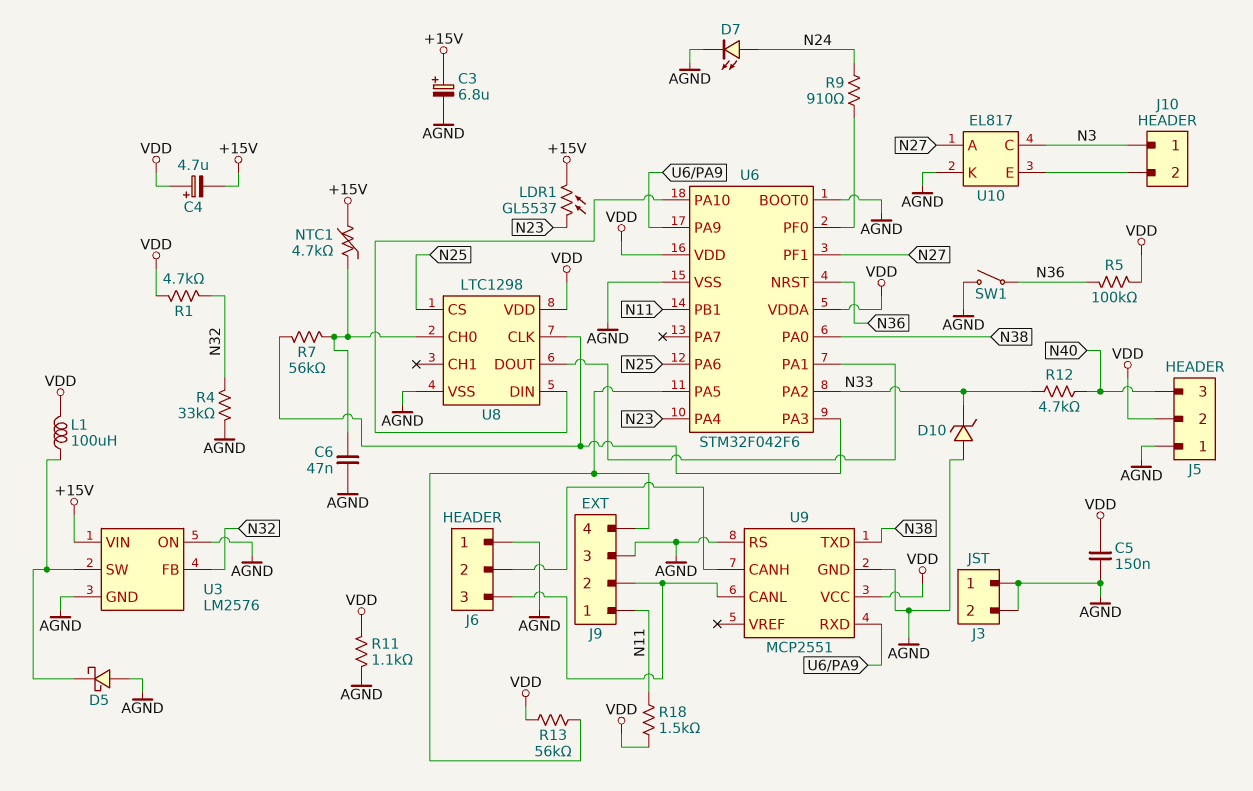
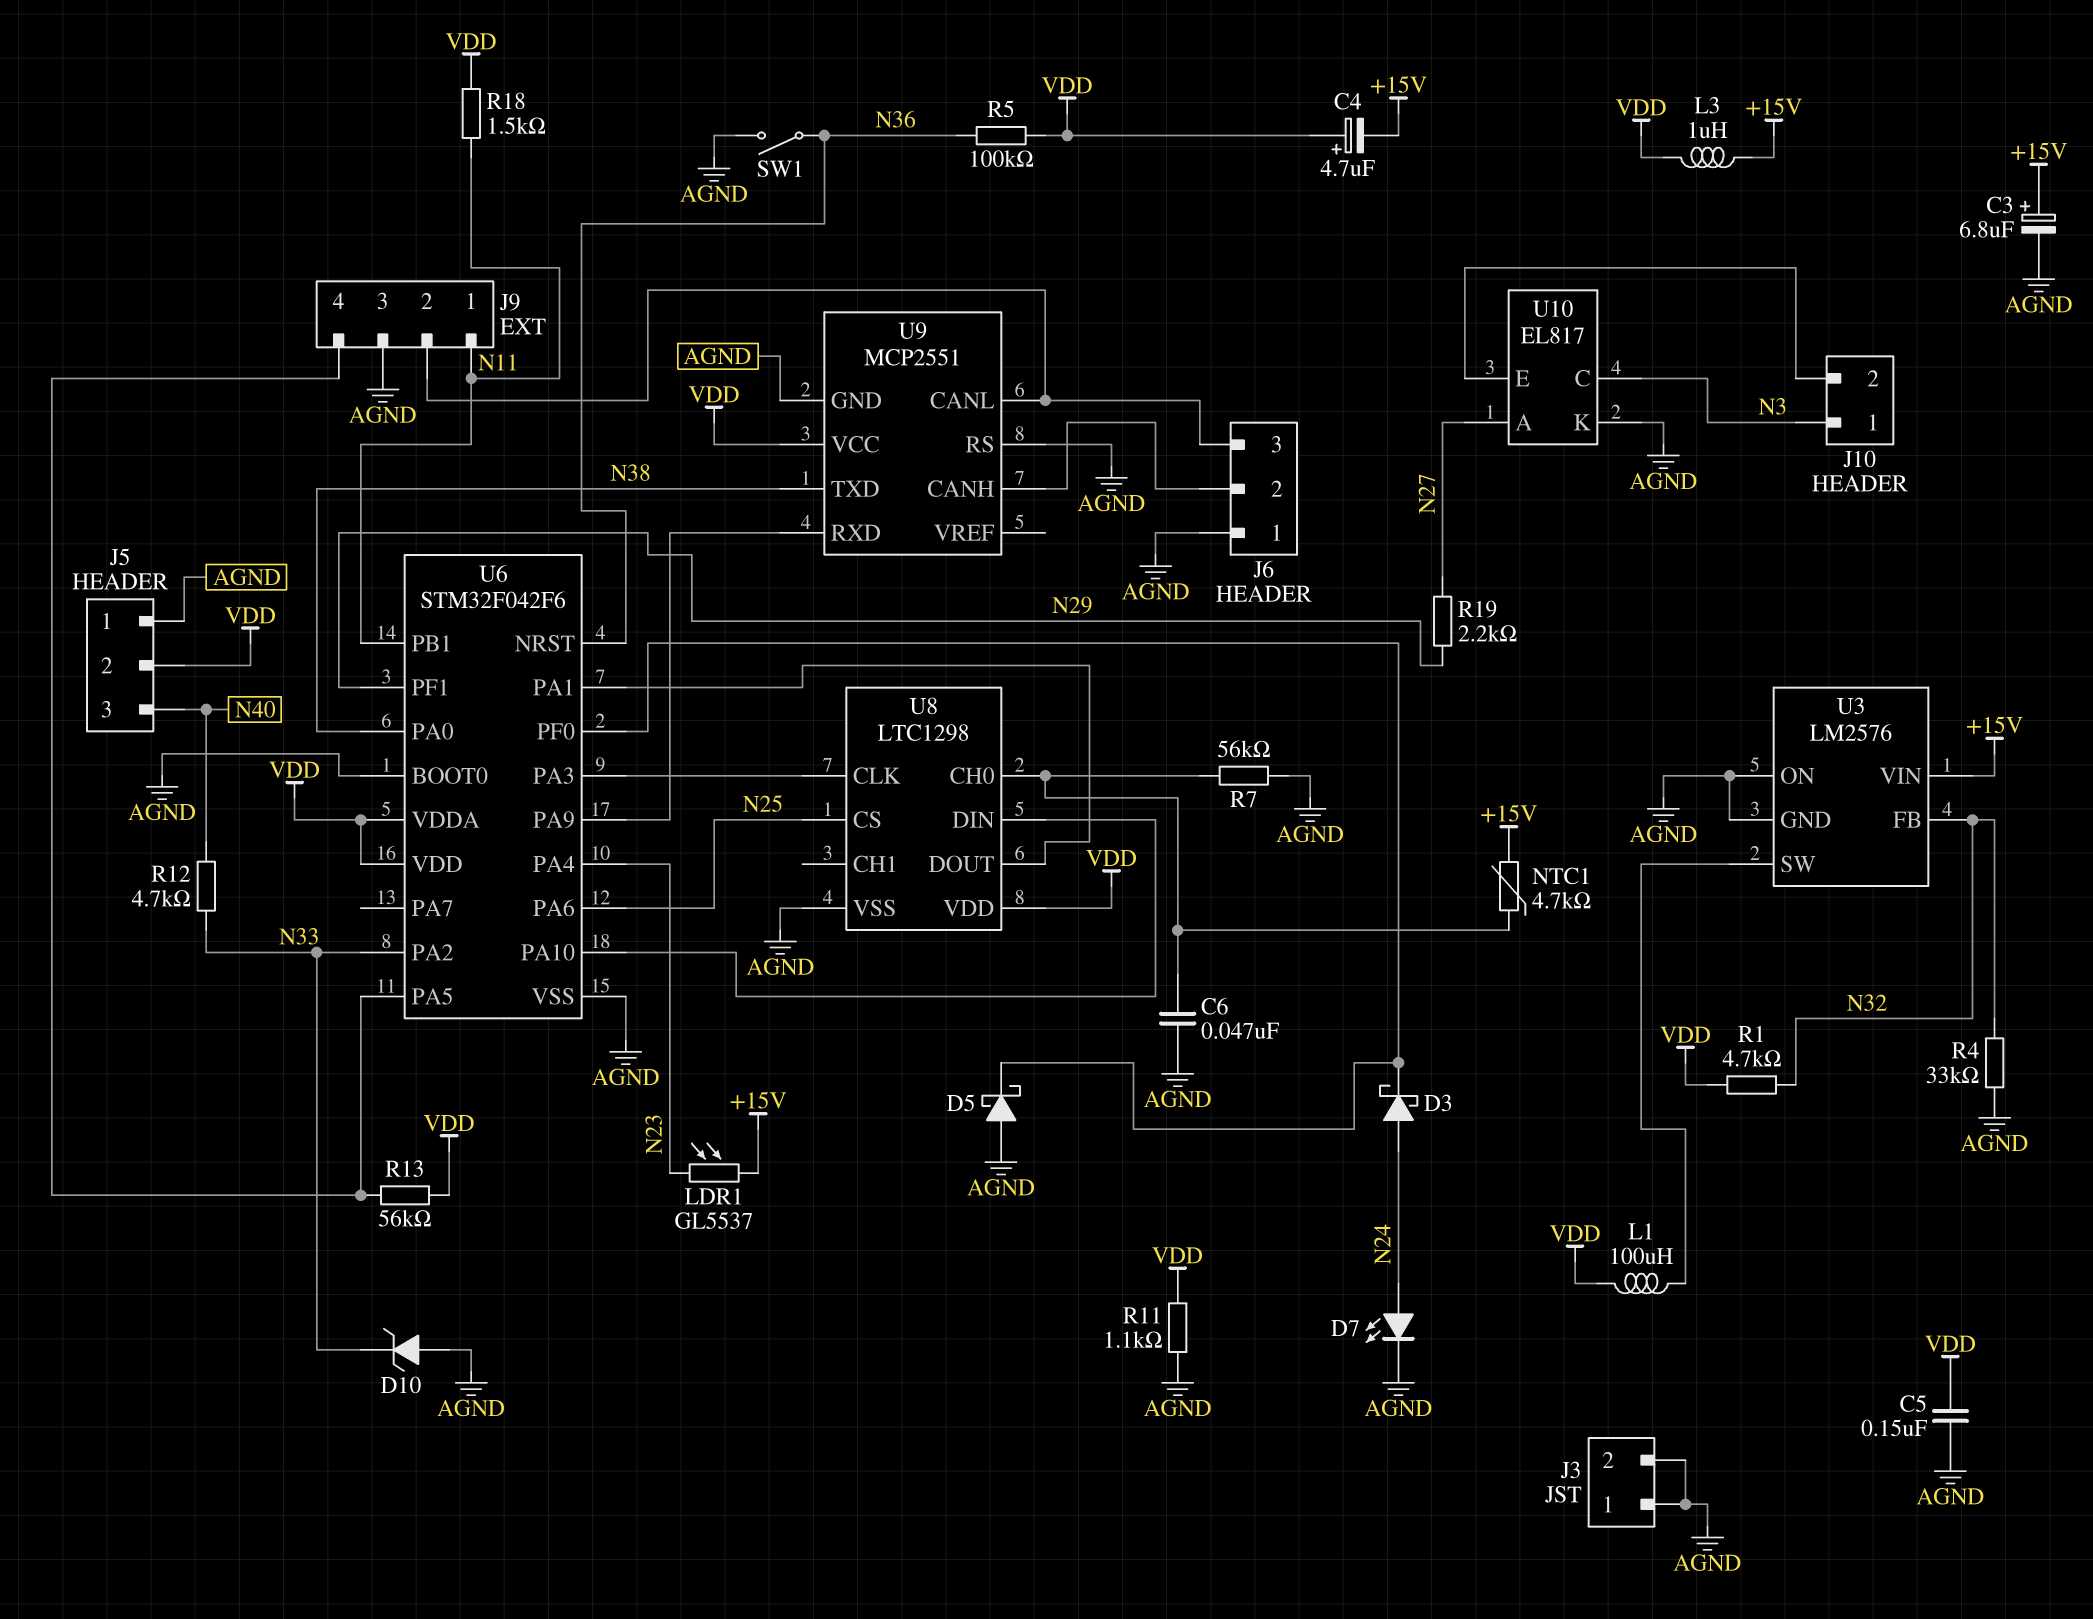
D3: none -> schottky (A N24, K U6/PF0)
D5: schottky (A AGND, K U3/SW) -> schottky (A AGND, K U6/PF0)
L3: none -> 1uH (+15V, VDD)
R7: 56k (U6/PA3, U8/CH0) -> 56k (AGND, U8/CH0)
R9: 910 (N24, U6/PF0) -> none
R19: none -> 2.2k (N27, N29)
U6 pin PF1: N27 -> N29

